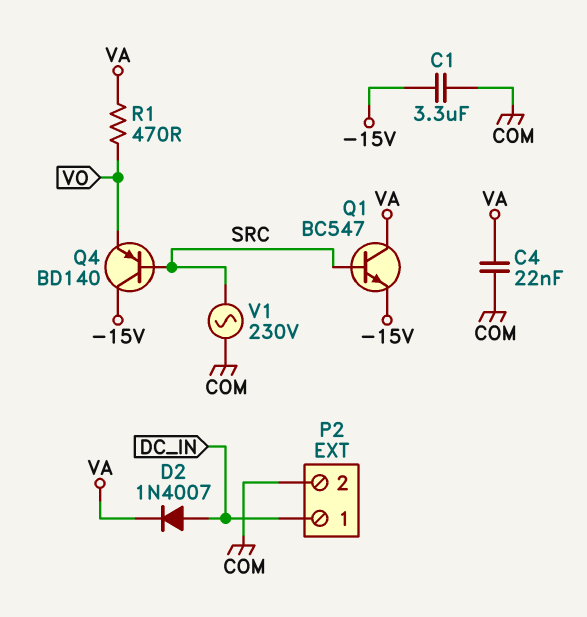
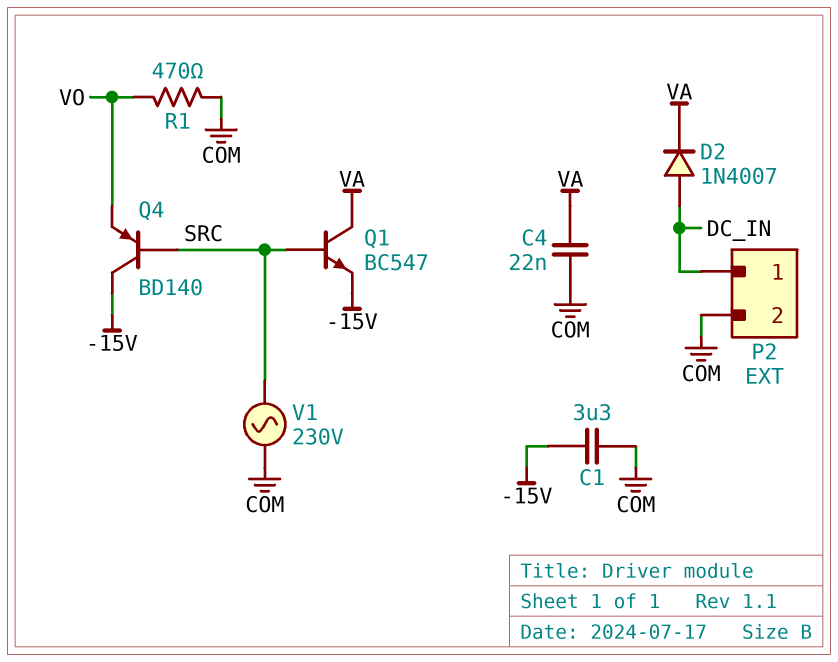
R1: 470 (VA, VO) -> 470 (COM, VO)

